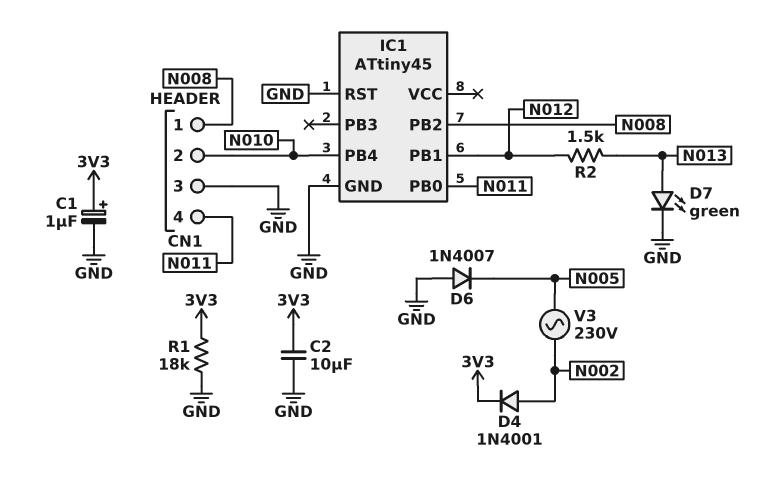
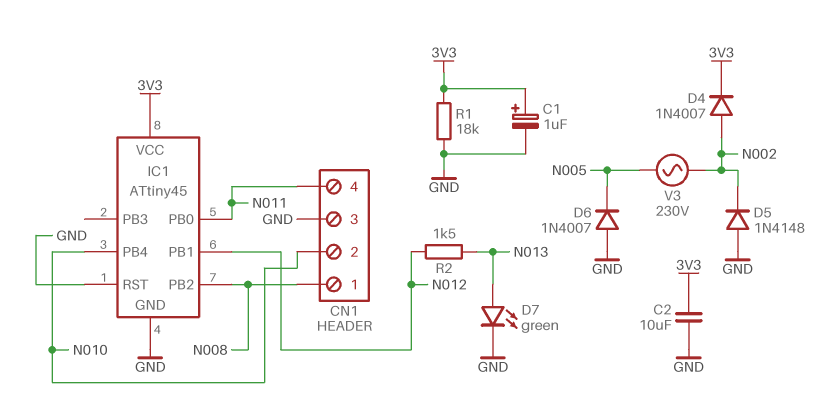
D4: diode 1N4001 (A N002, K 3V3) -> diode 1N4007 (A N002, K 3V3)
D5: none -> diode 1N4148 (A GND, K N002)
IC1 pin VCC: none -> 3V3

